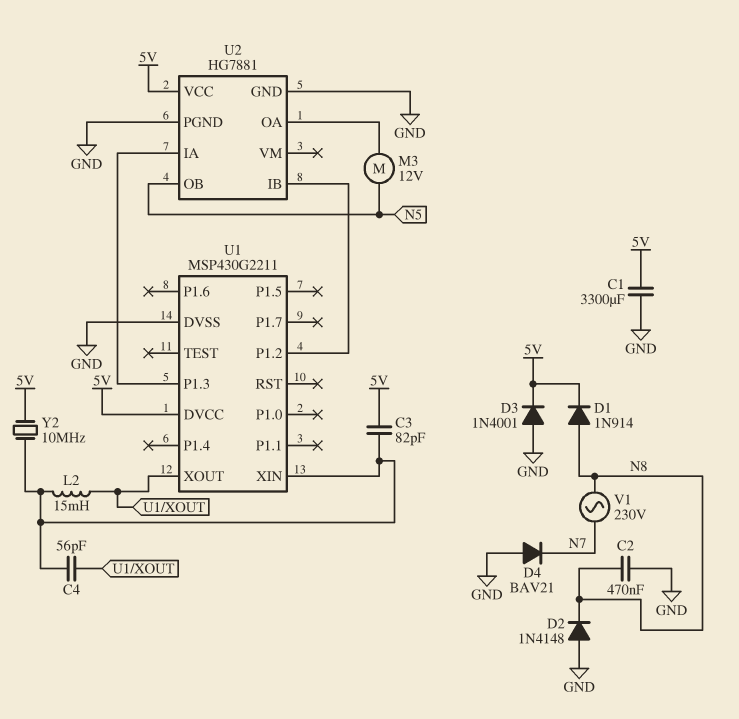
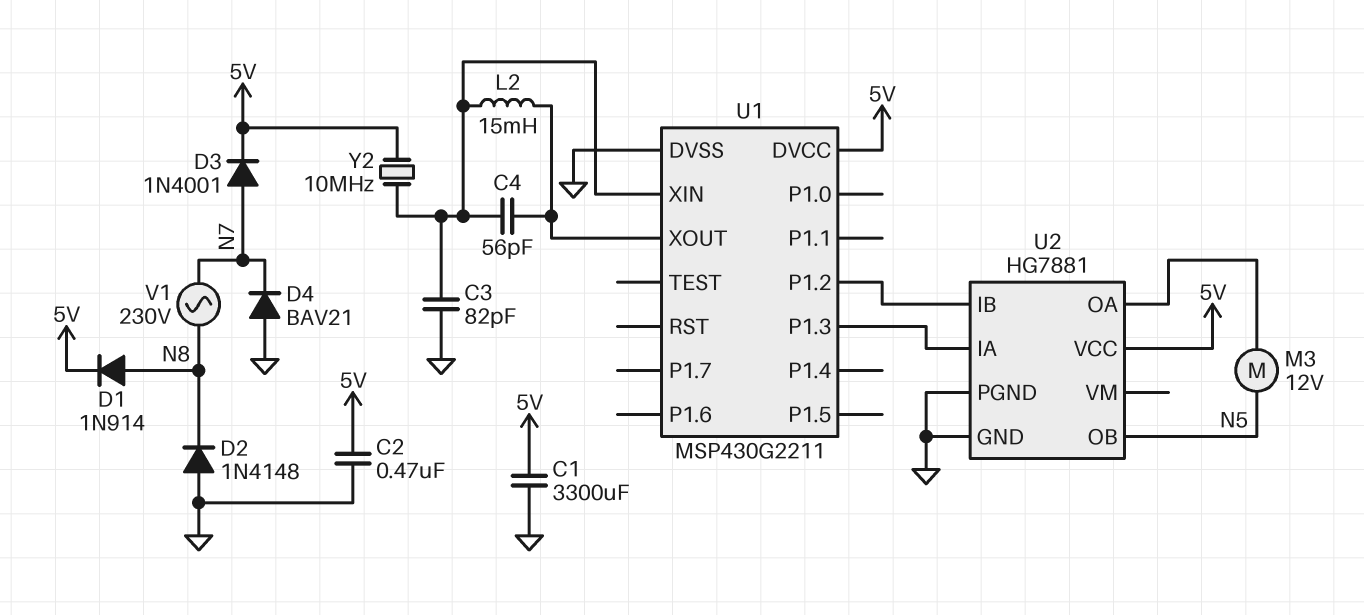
C2: 470nF (GND, N8) -> 470nF (5V, GND)
C3: 82pF (5V, U1/XIN) -> 82pF (GND, U1/XIN)
D3: diode 1N4001 (A GND, K 5V) -> diode 1N4001 (A N7, K 5V)

